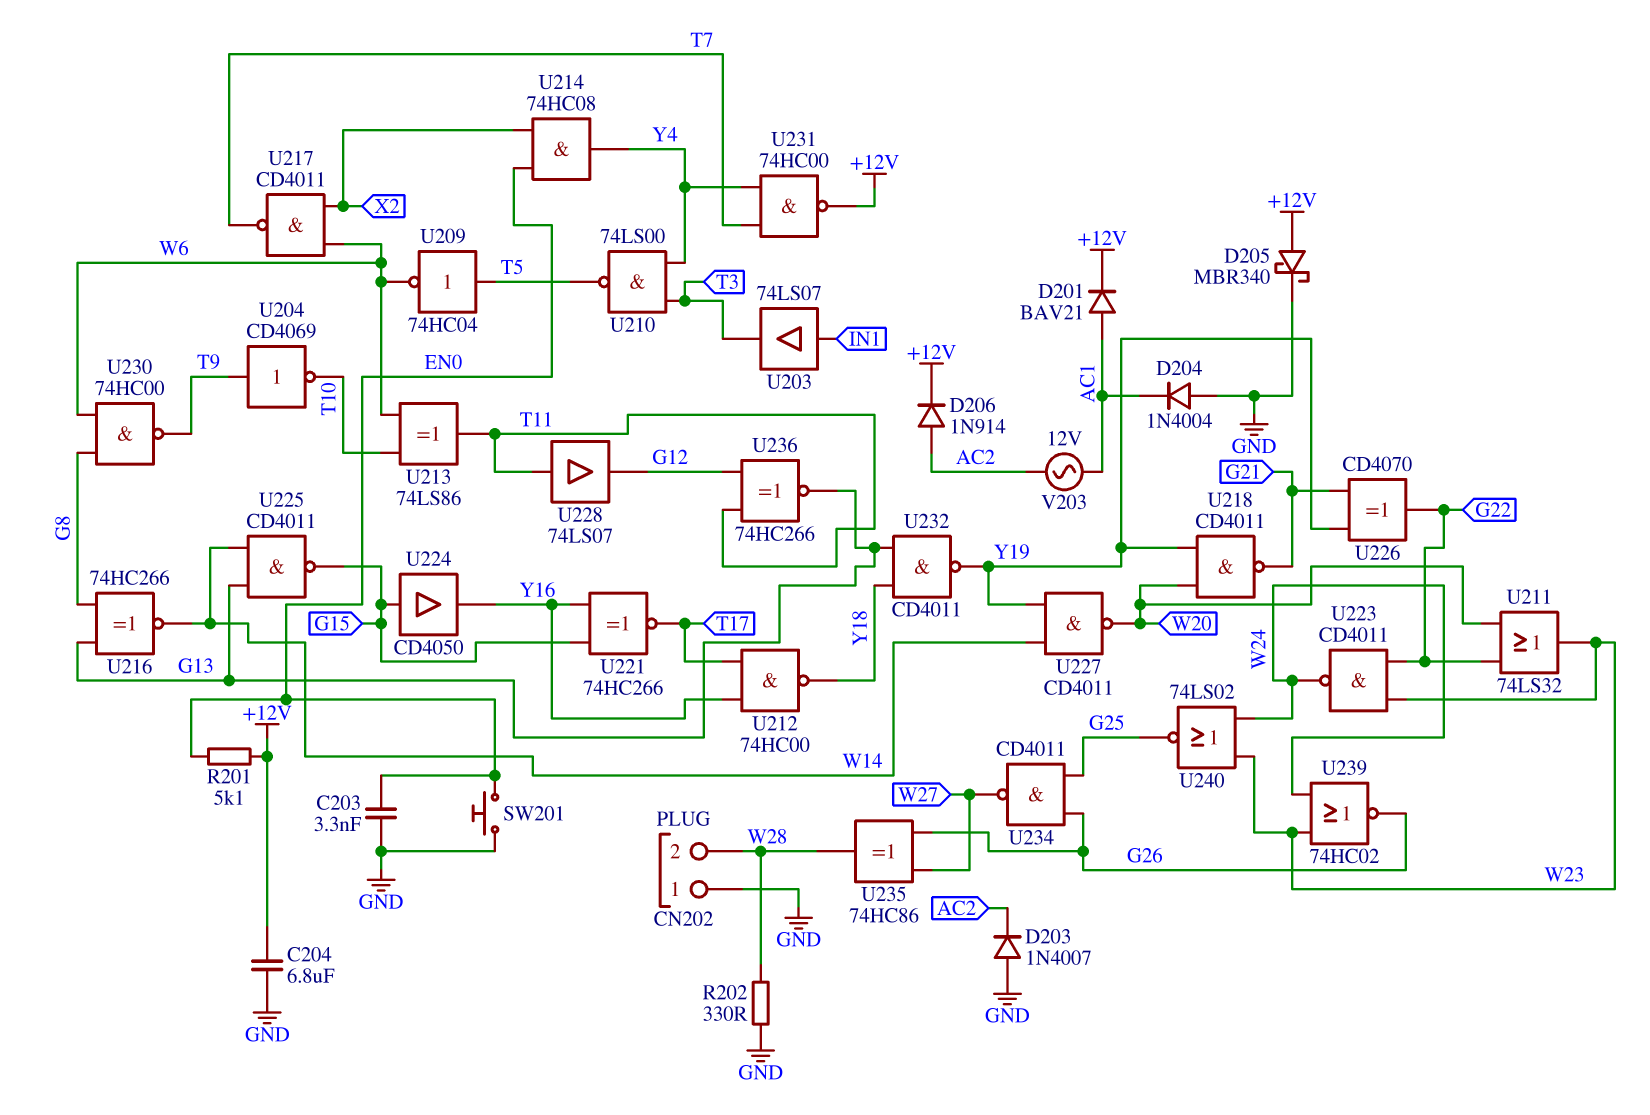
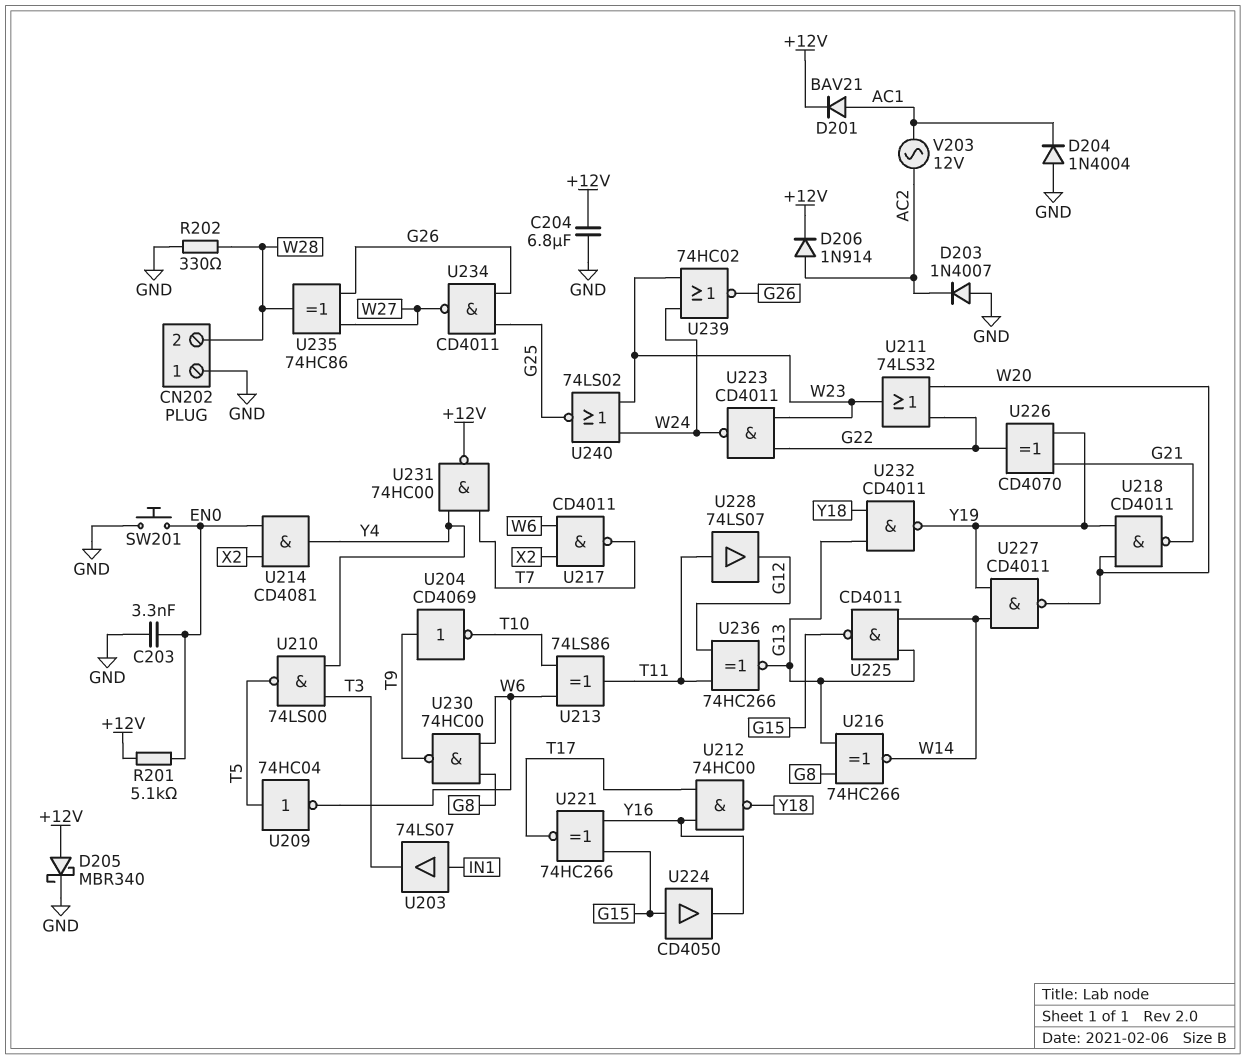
U214: AND 74HC08 (in EN0, in X2, out Y4) -> AND CD4081 (in EN0, in X2, out Y4)

